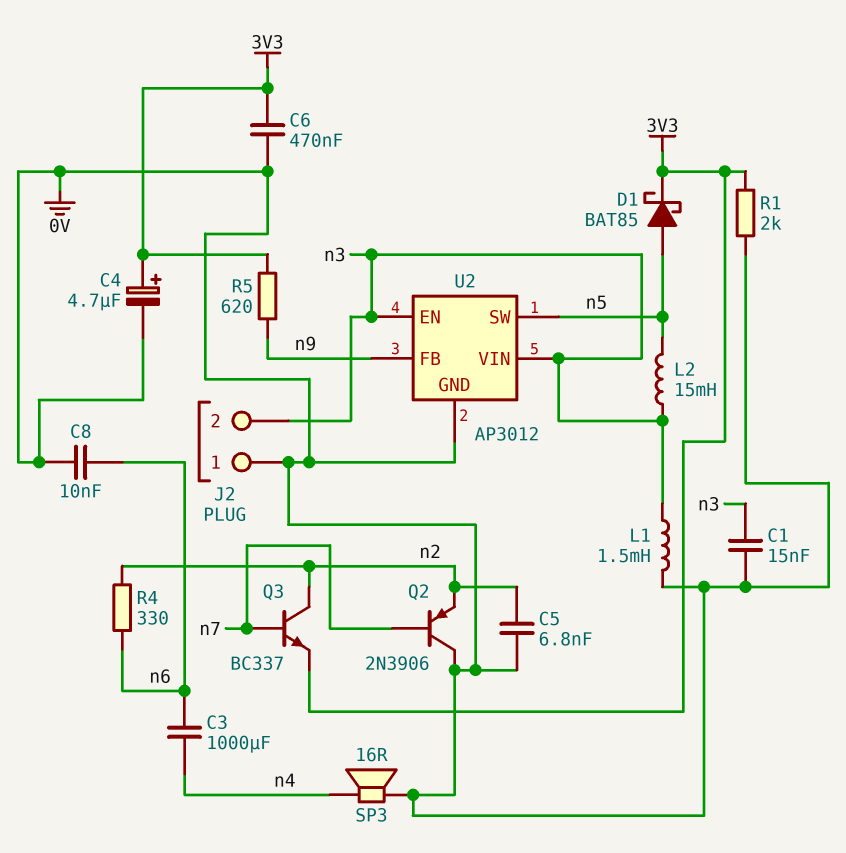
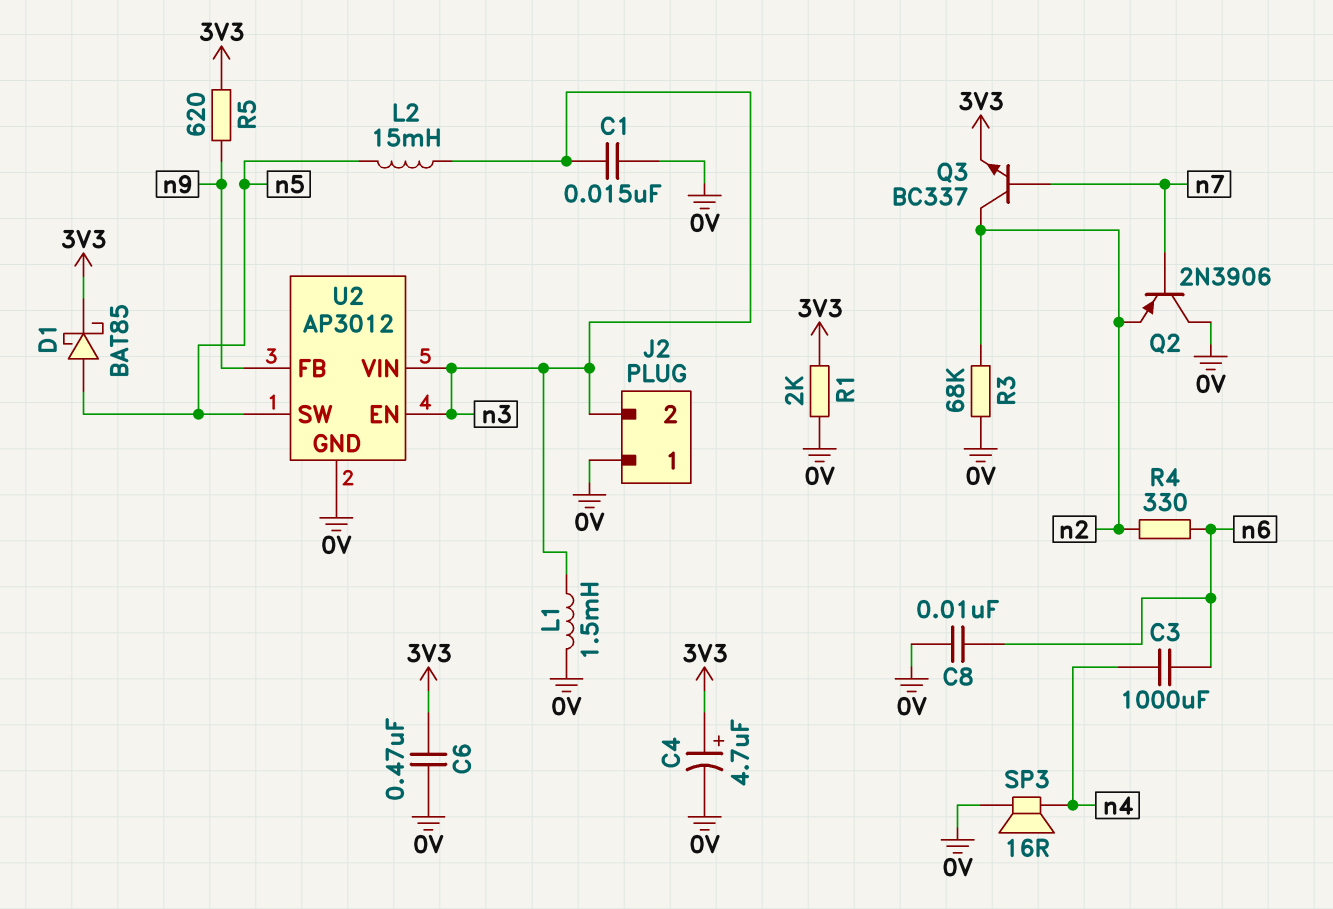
C5: 6.8nF (0V, n2) -> none
R3: none -> 68k (0V, n2)

